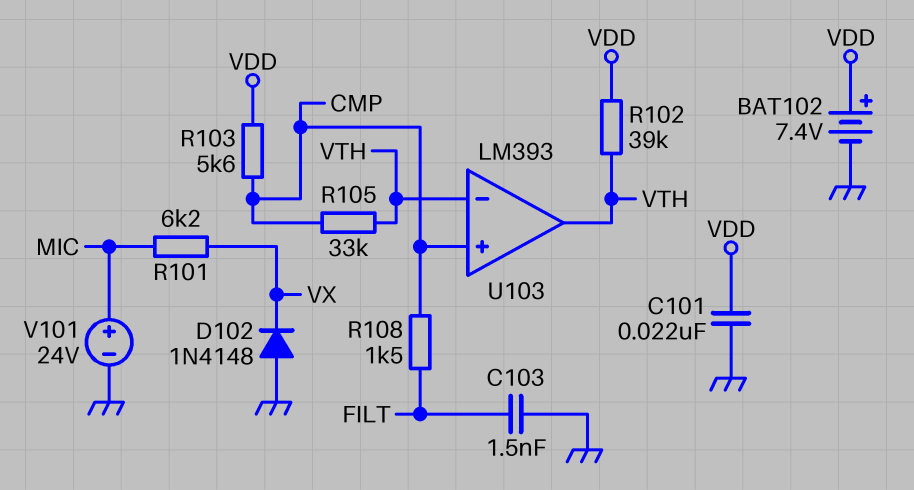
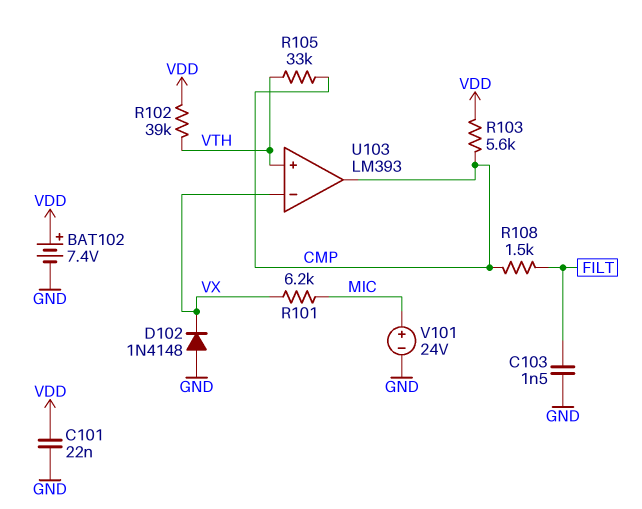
U103 pin in+: CMP -> VTH
U103 pin in-: VTH -> VX
U103 pin out: VTH -> CMP

